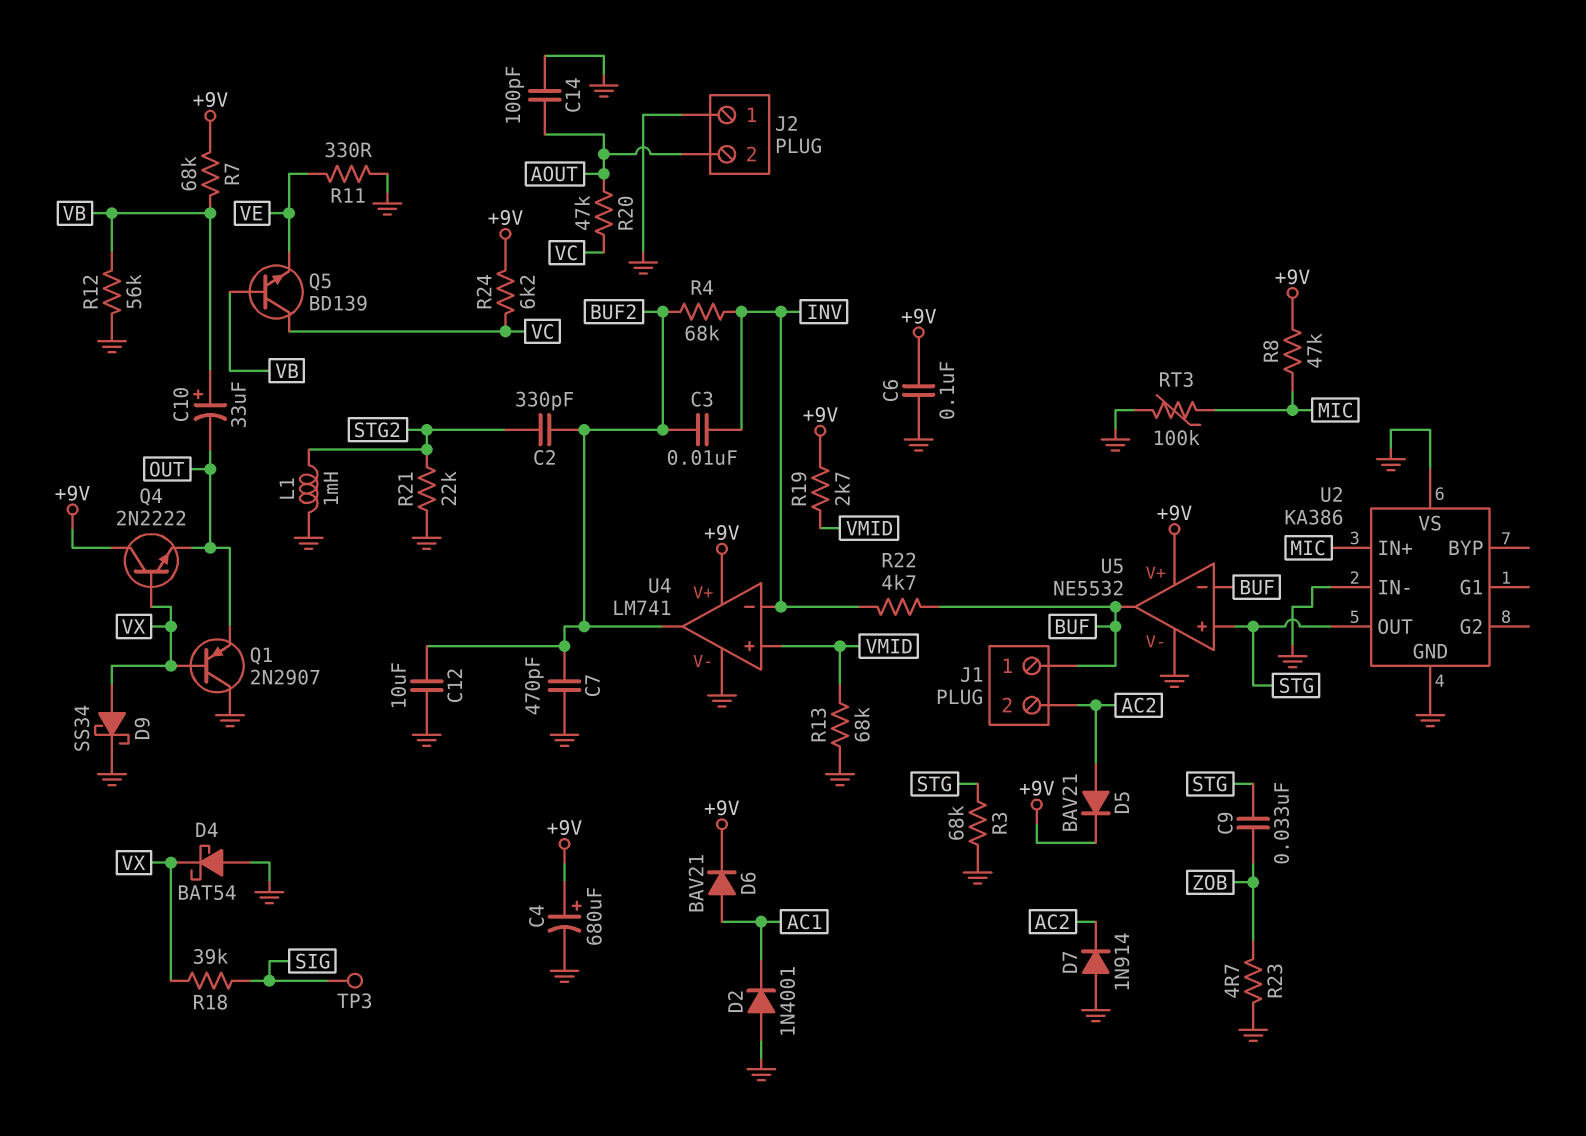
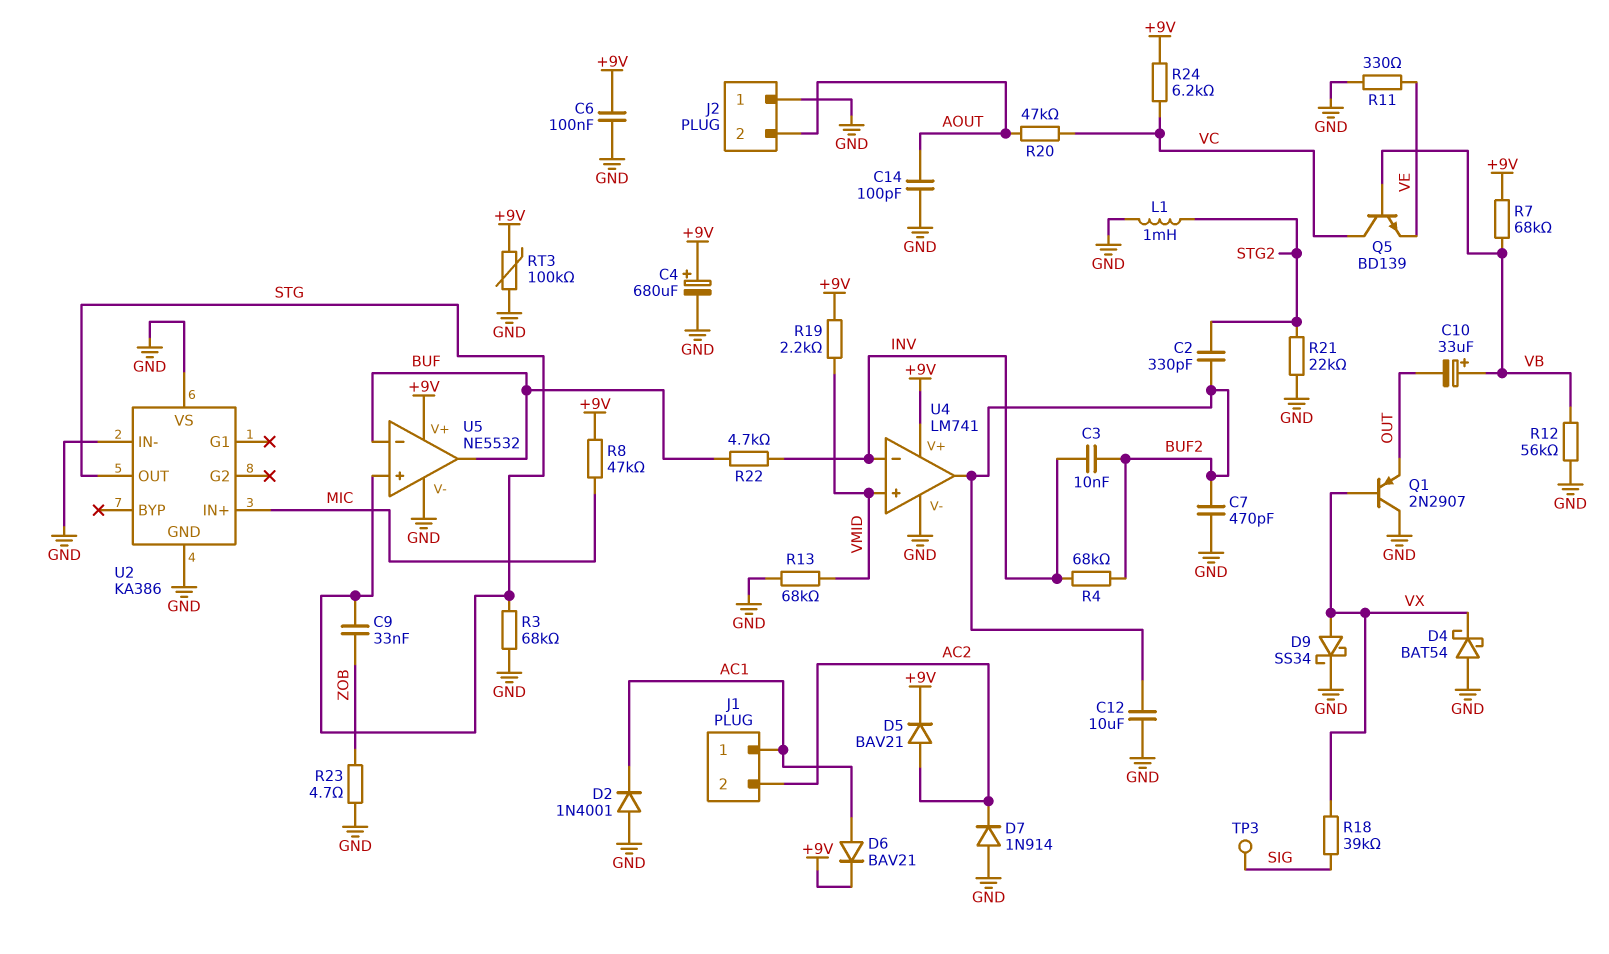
J1 pin 1: BUF -> AC1
Q4: NPN 2N2222 (B VX, C +9V, E OUT) -> none
R19: 2.7k (+9V, VMID) -> 2.2k (+9V, VMID)
RT3: 100k (GND, MIC) -> 100k (+9V, GND)

